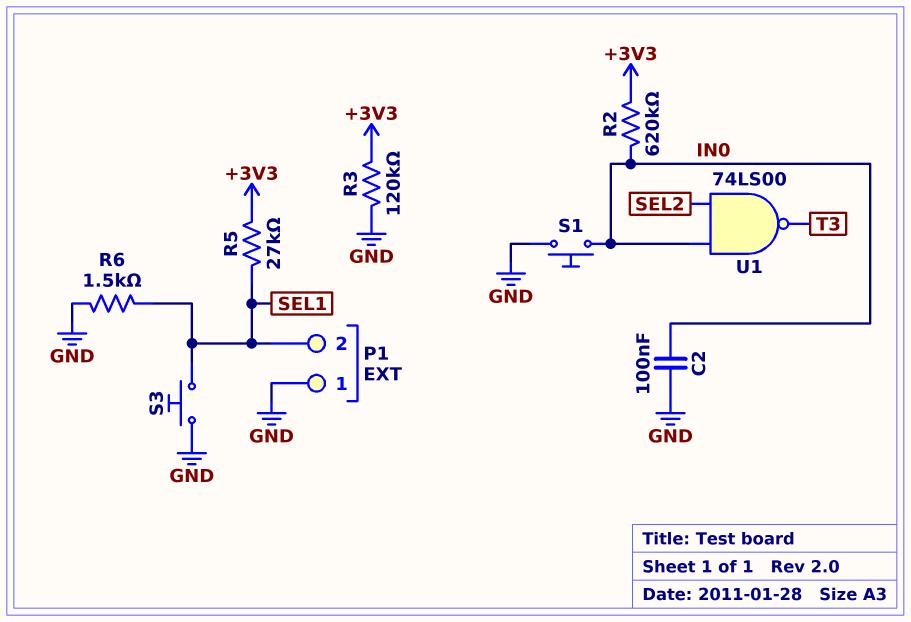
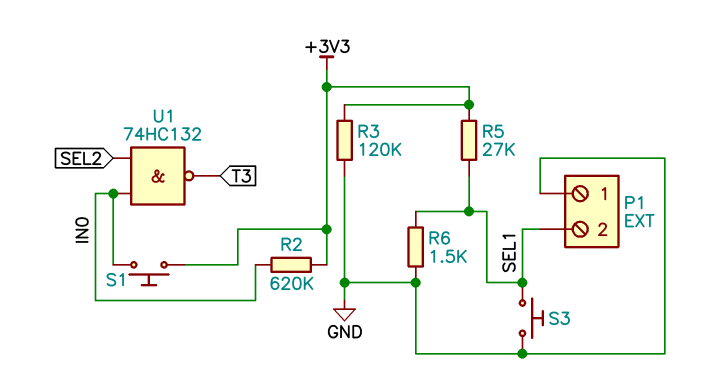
C2: 100nF (GND, IN0) -> none
S1: button (GND, IN0) -> button (+3V3, IN0)
U1: NAND 74LS00 (in IN0, in SEL2, out T3) -> NAND 74HC132 (in IN0, in SEL2, out T3)

